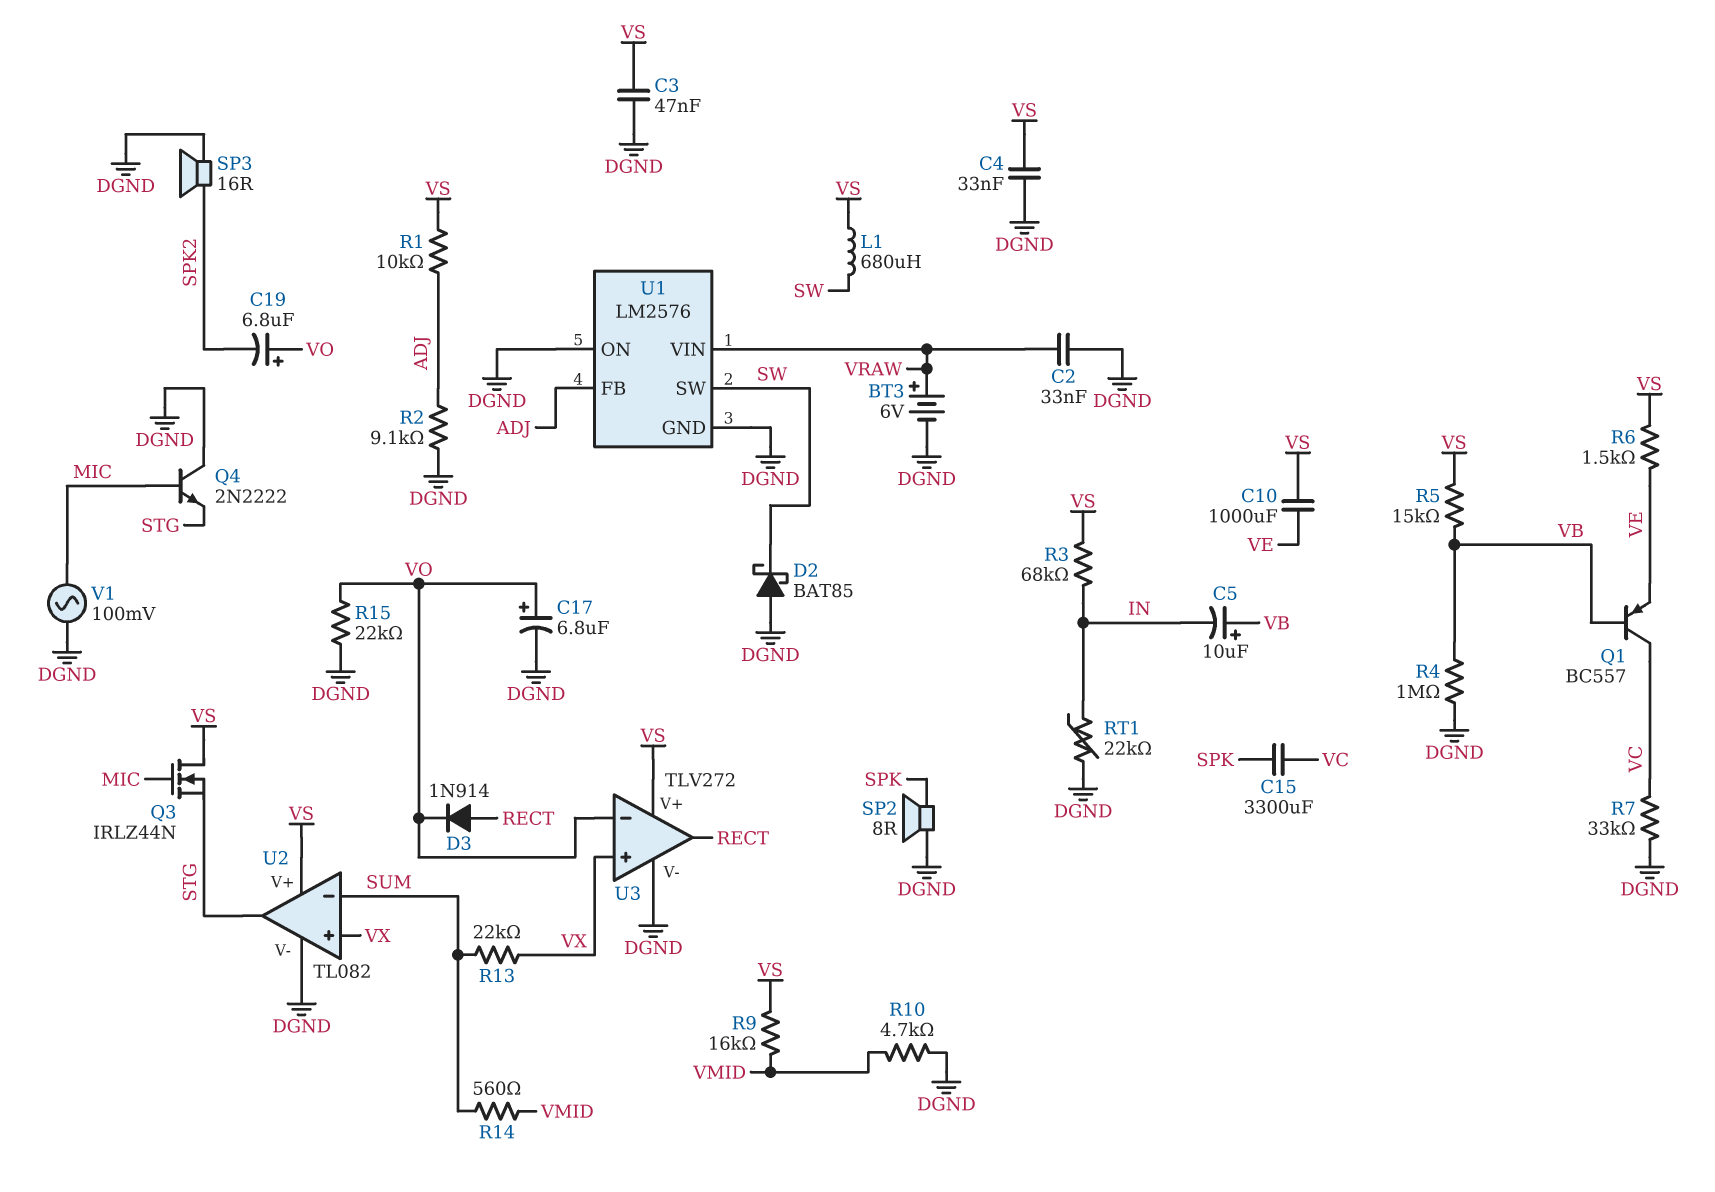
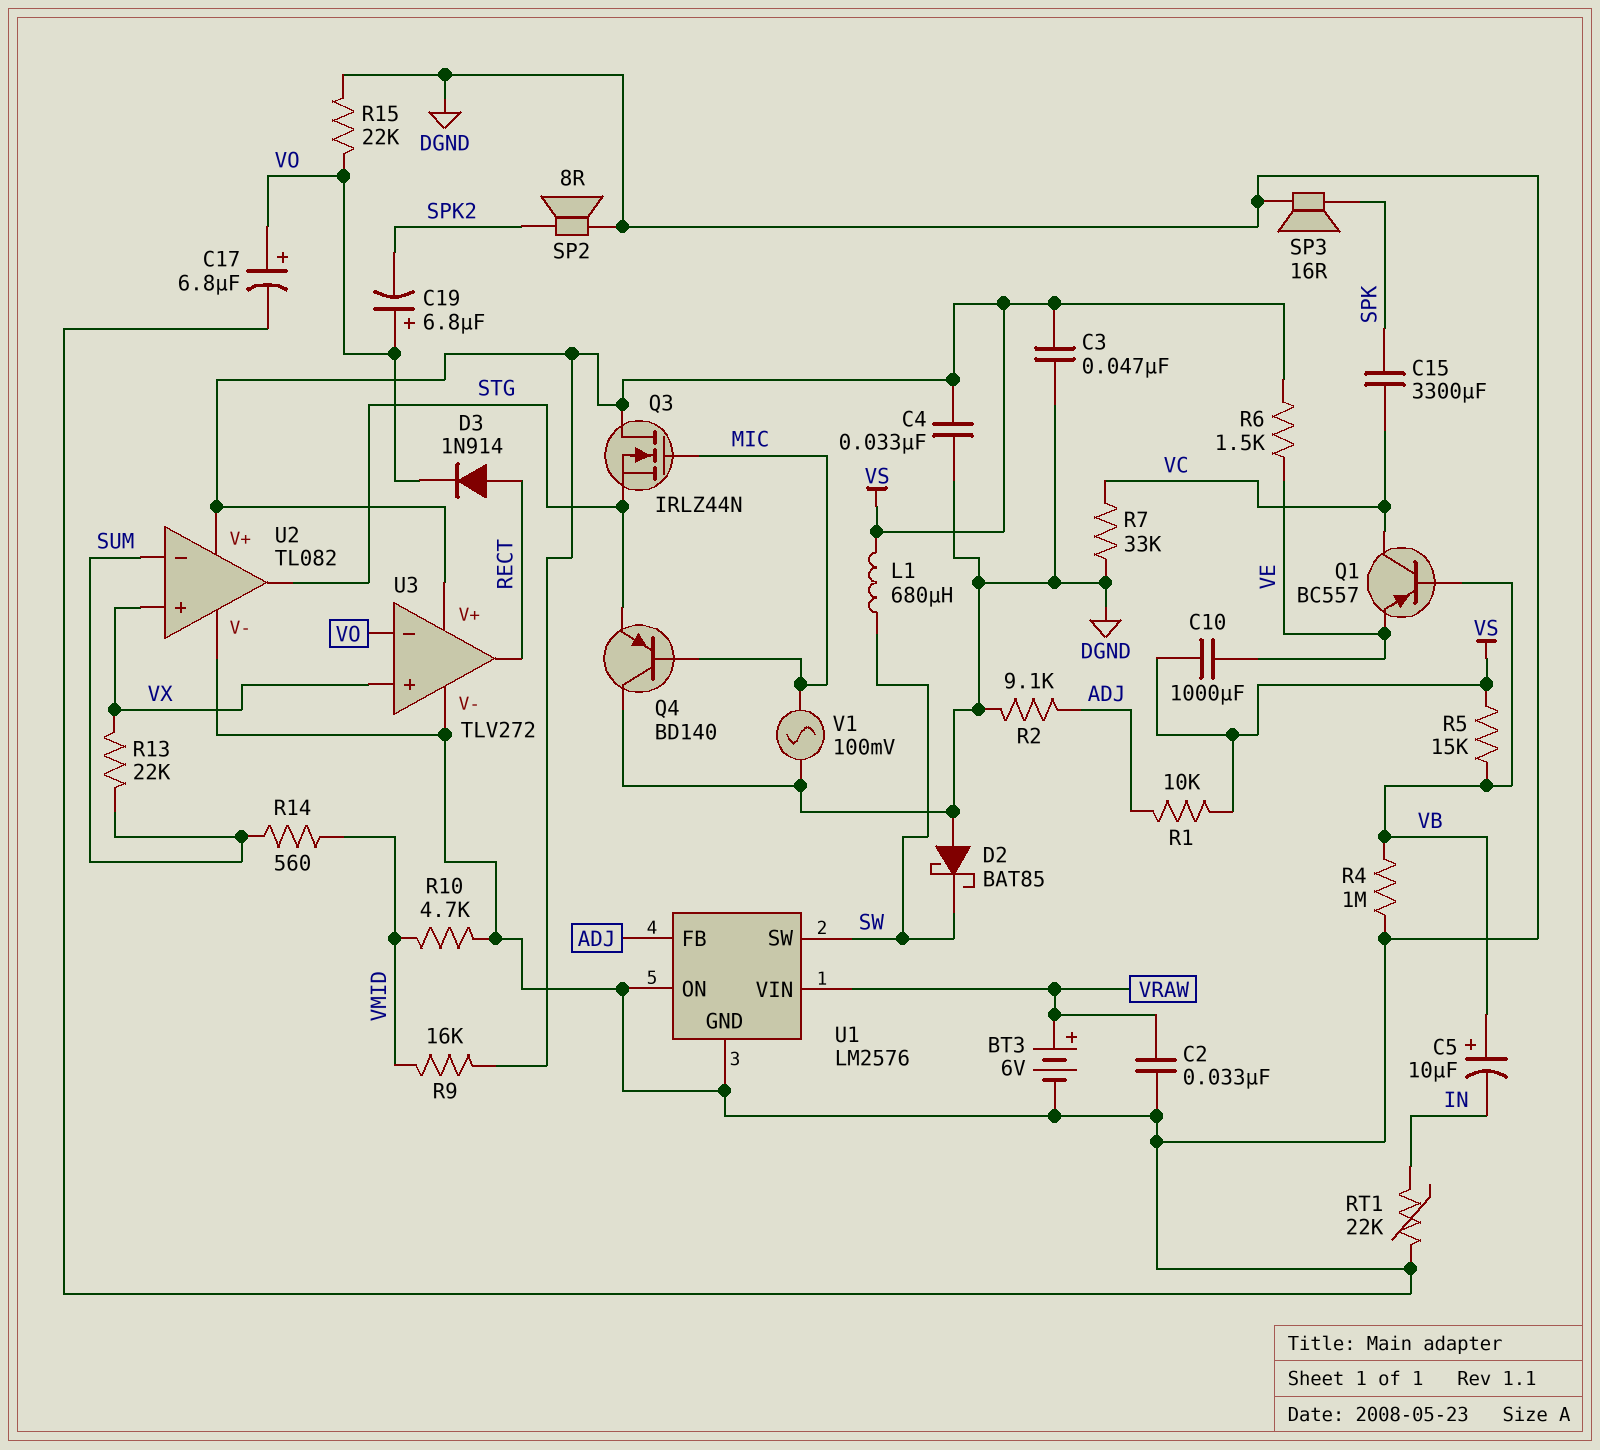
Q4: NPN 2N2222 (B MIC, C DGND, E STG) -> PNP BD140 (B MIC, C DGND, E STG)
R3: 68k (IN, VS) -> none
SP2: speaker 8R (DGND, SPK) -> speaker 8R (DGND, SPK2)
SP3: speaker 16R (DGND, SPK2) -> speaker 16R (DGND, SPK)

